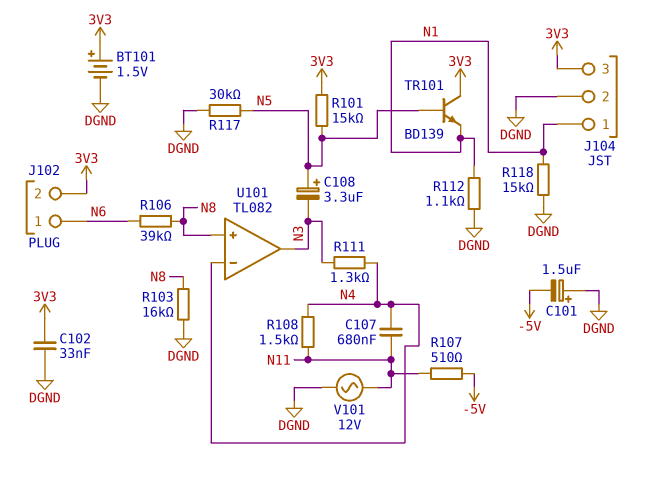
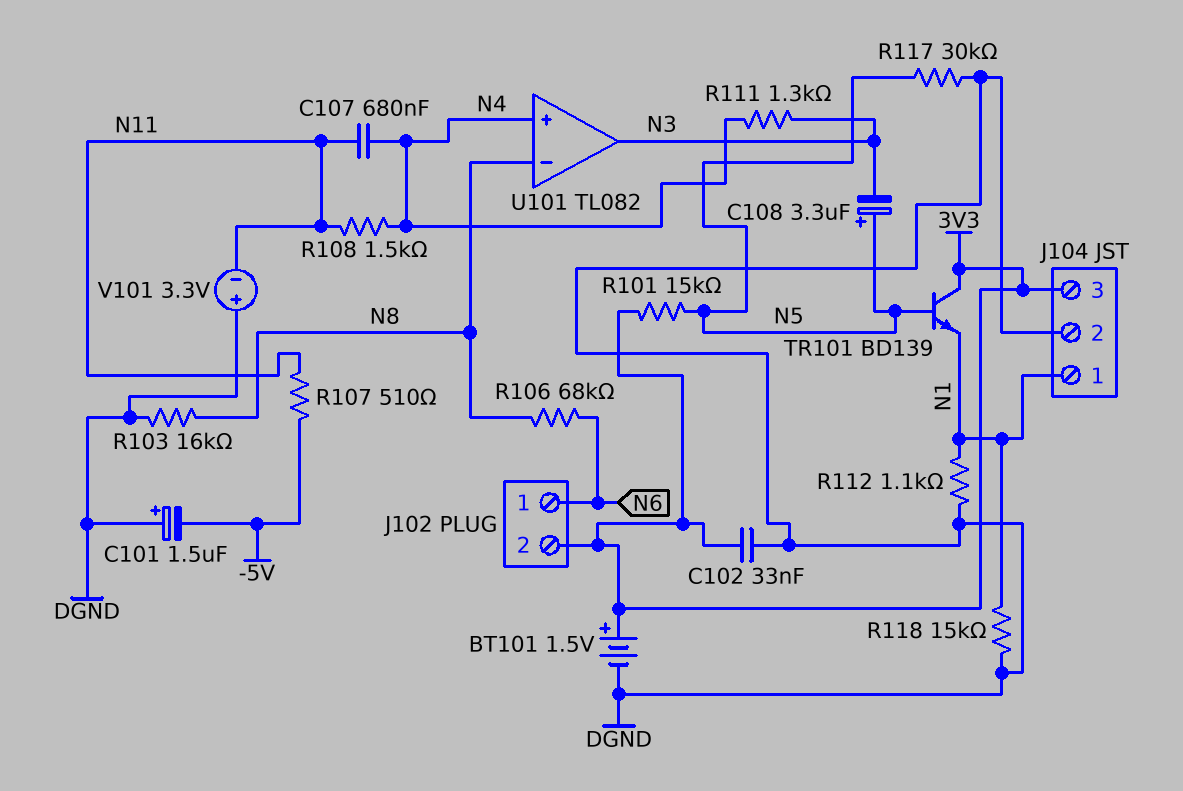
R106: 39k (N6, N8) -> 68k (N6, N8)
U101 pin in+: N8 -> N4
U101 pin in-: N4 -> N8
V101: AC 12V (DGND, N11) -> 3.3V (plus DGND, minus N11)

